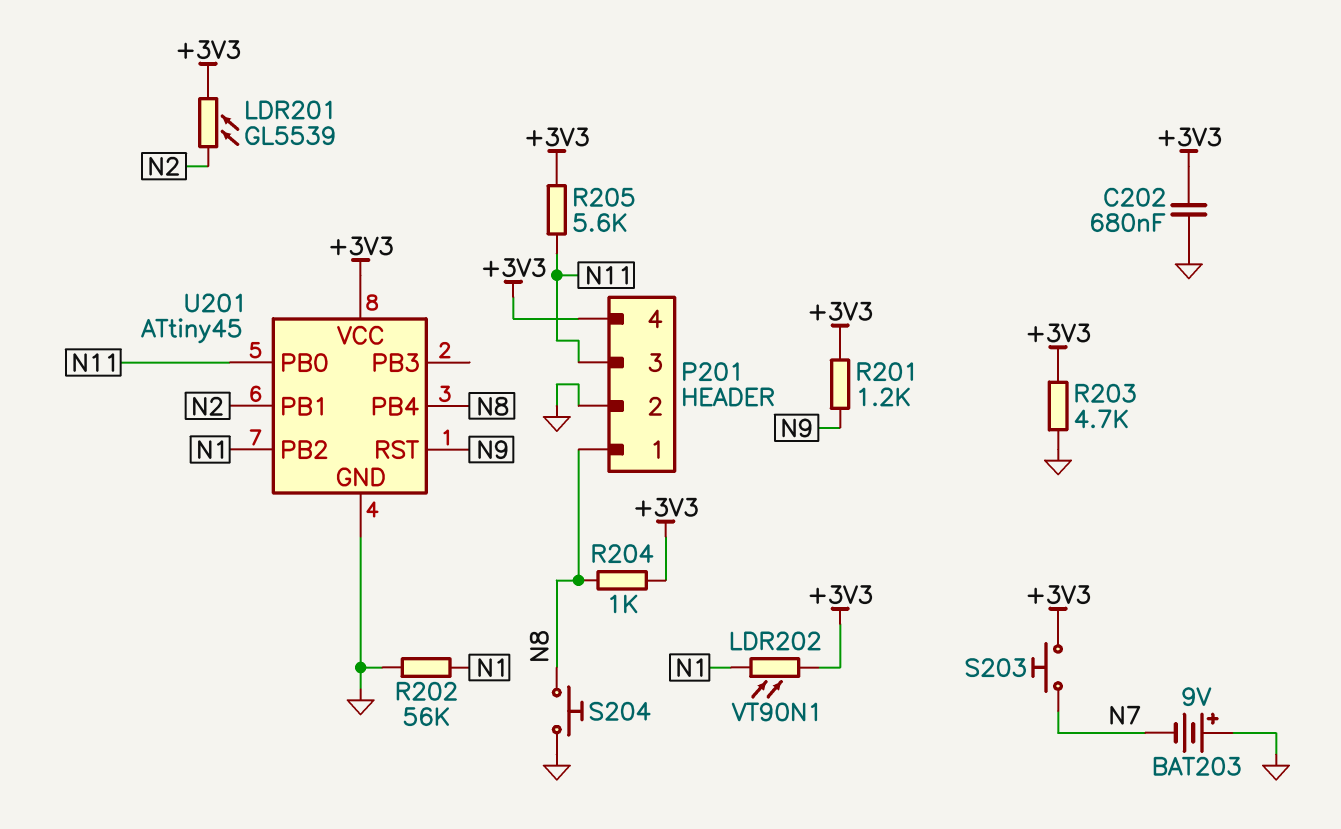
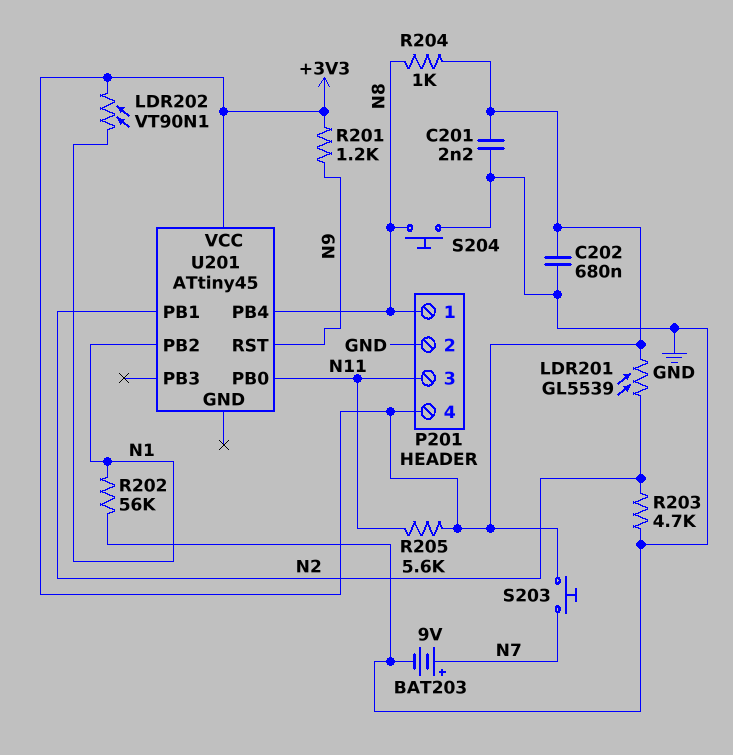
BAT203: 9V (plus GND, minus N7) -> 9V (plus N7, minus GND)
C201: none -> 2.2nF (+3V3, GND)
R203: 4.7k (+3V3, GND) -> 4.7k (GND, N2)
U201 pin GND: GND -> none

